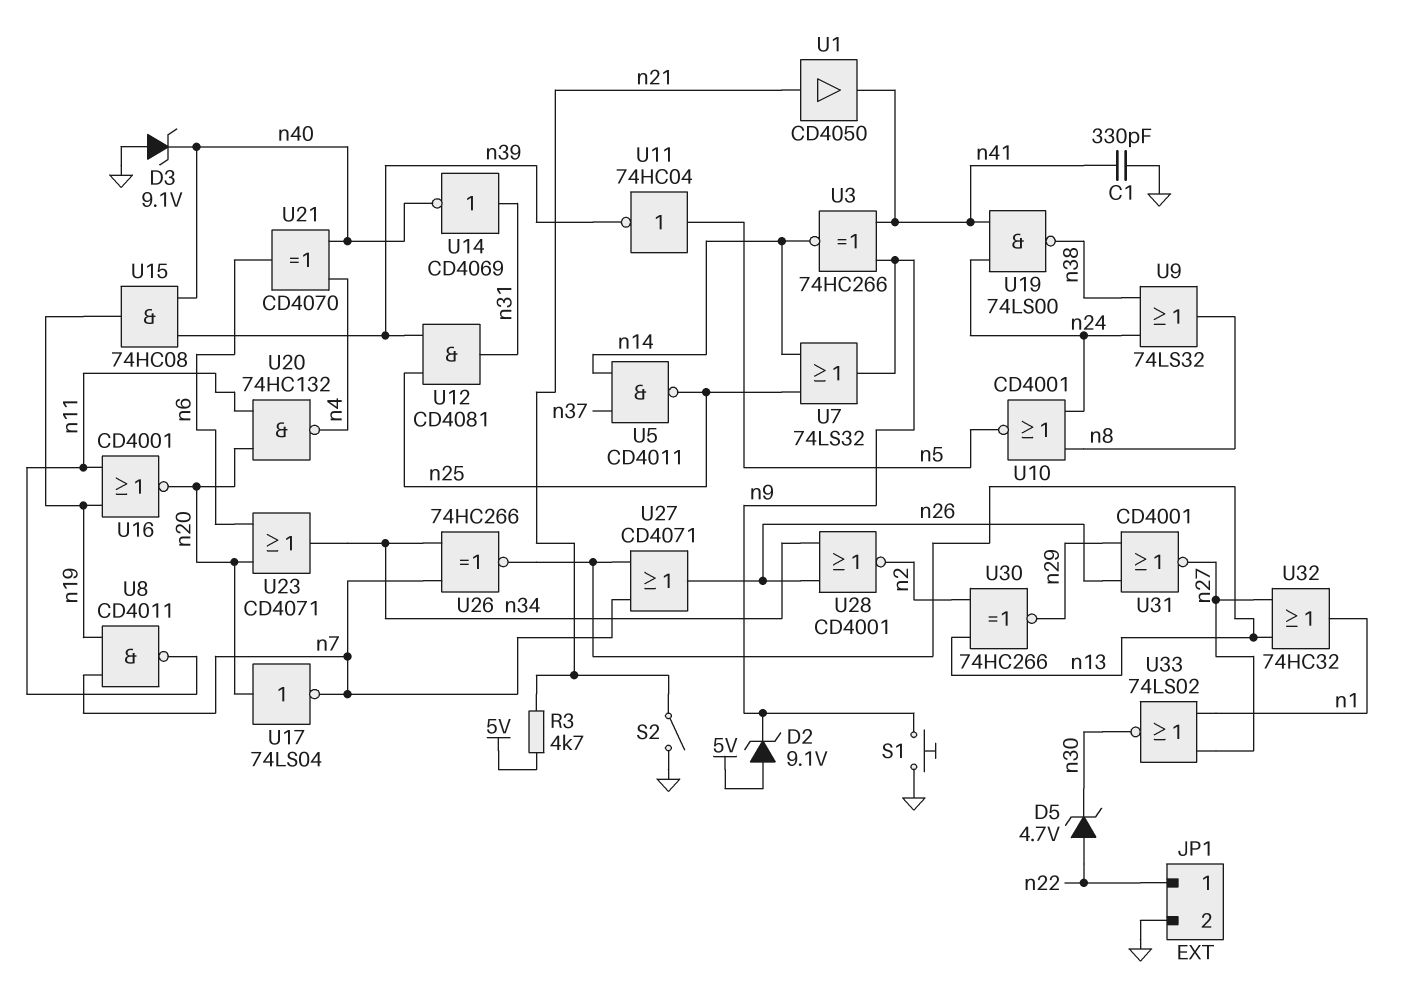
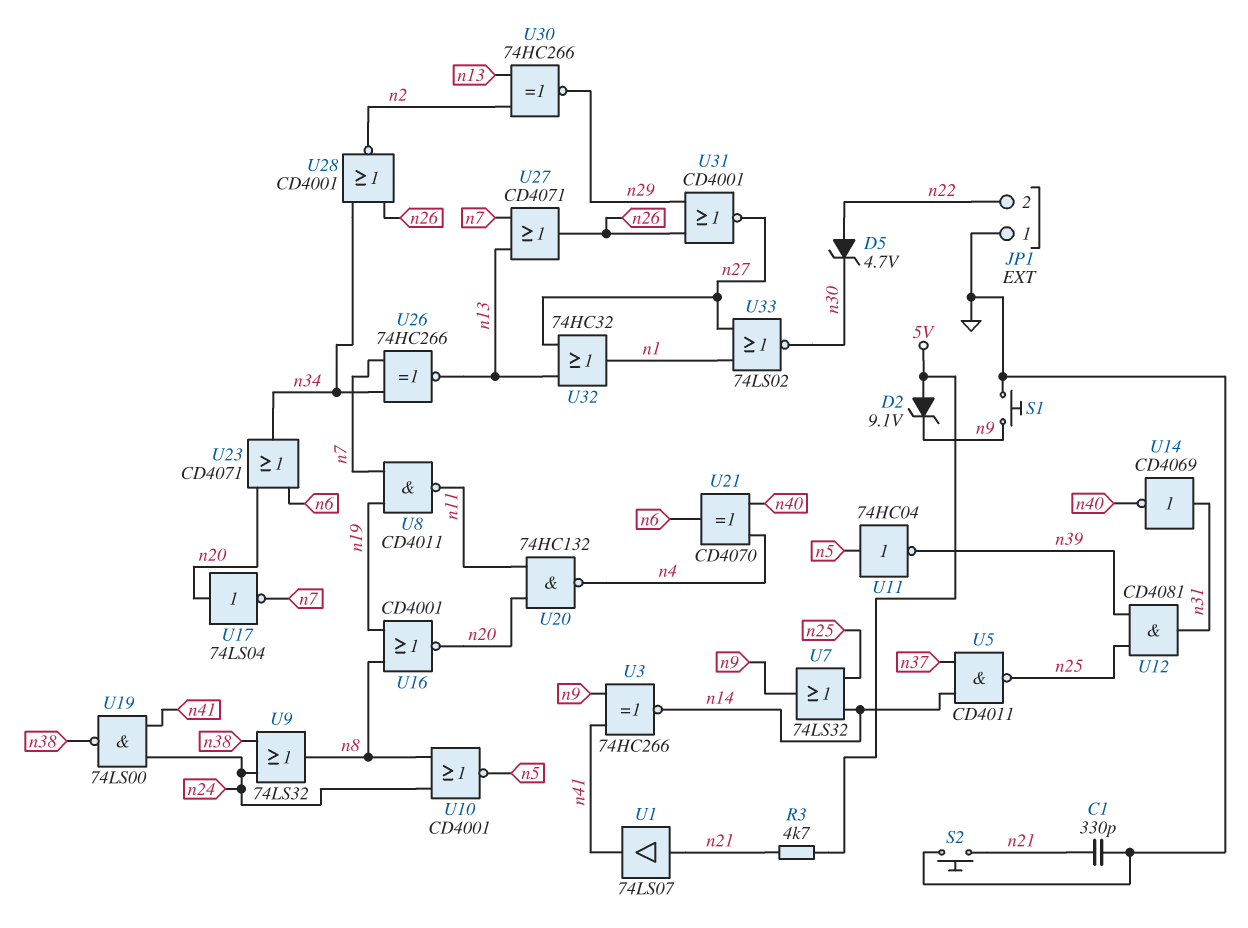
C1: 330pF (GND, n41) -> 330pF (GND, n21)
D3: zener 9.1V (A GND, K n40) -> none
JP1 pin 1: n22 -> GND
JP1 pin 2: GND -> n22
S2: switch (GND, n21) -> button (GND, n21)
U1: buffer CD4050 (in n21, out n41) -> buffer 74LS07 (in n21, out n41)
U15: AND 74HC08 (in n39, in n40, out n19) -> none
U16: NOR CD4001 (in n11, in n19, out n20) -> NOR CD4001 (in n8, in n19, out n20)

